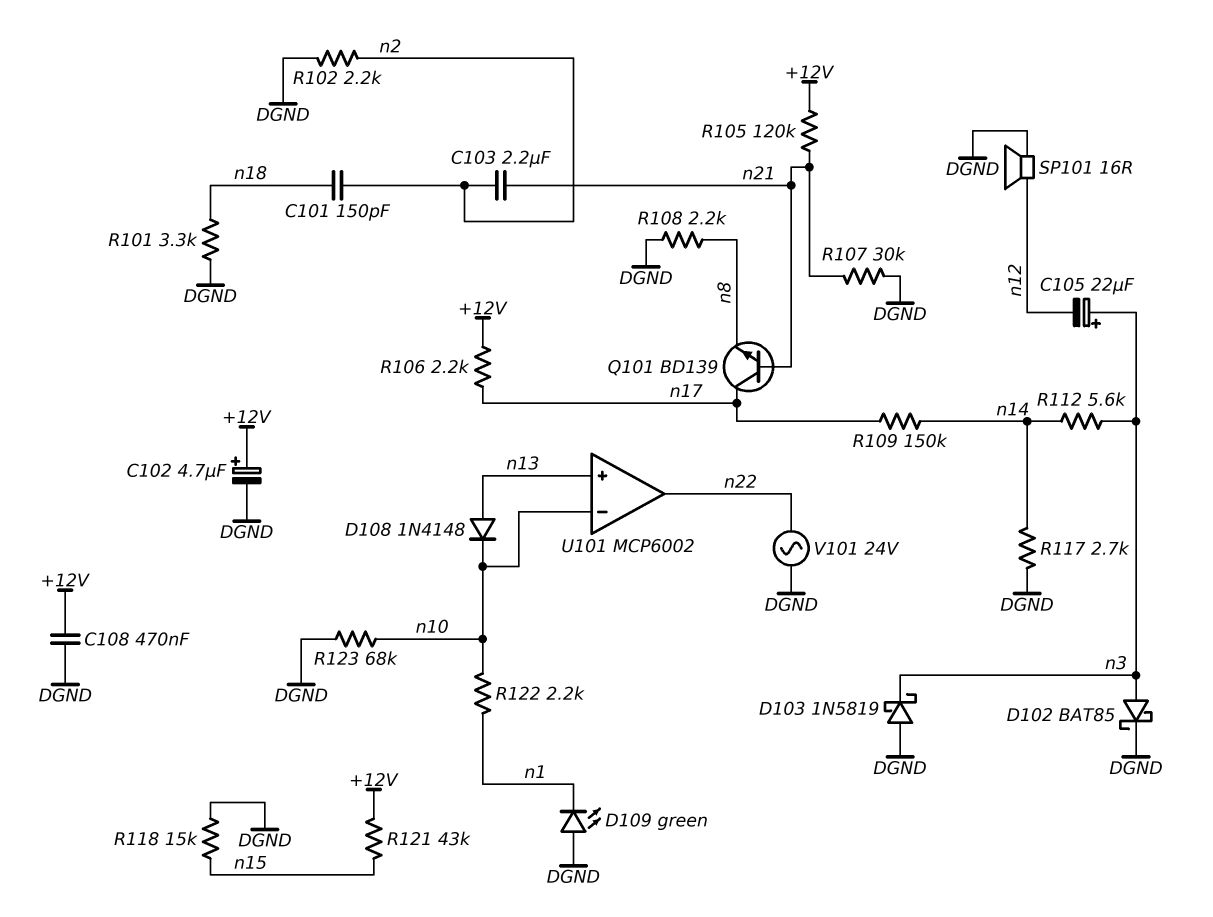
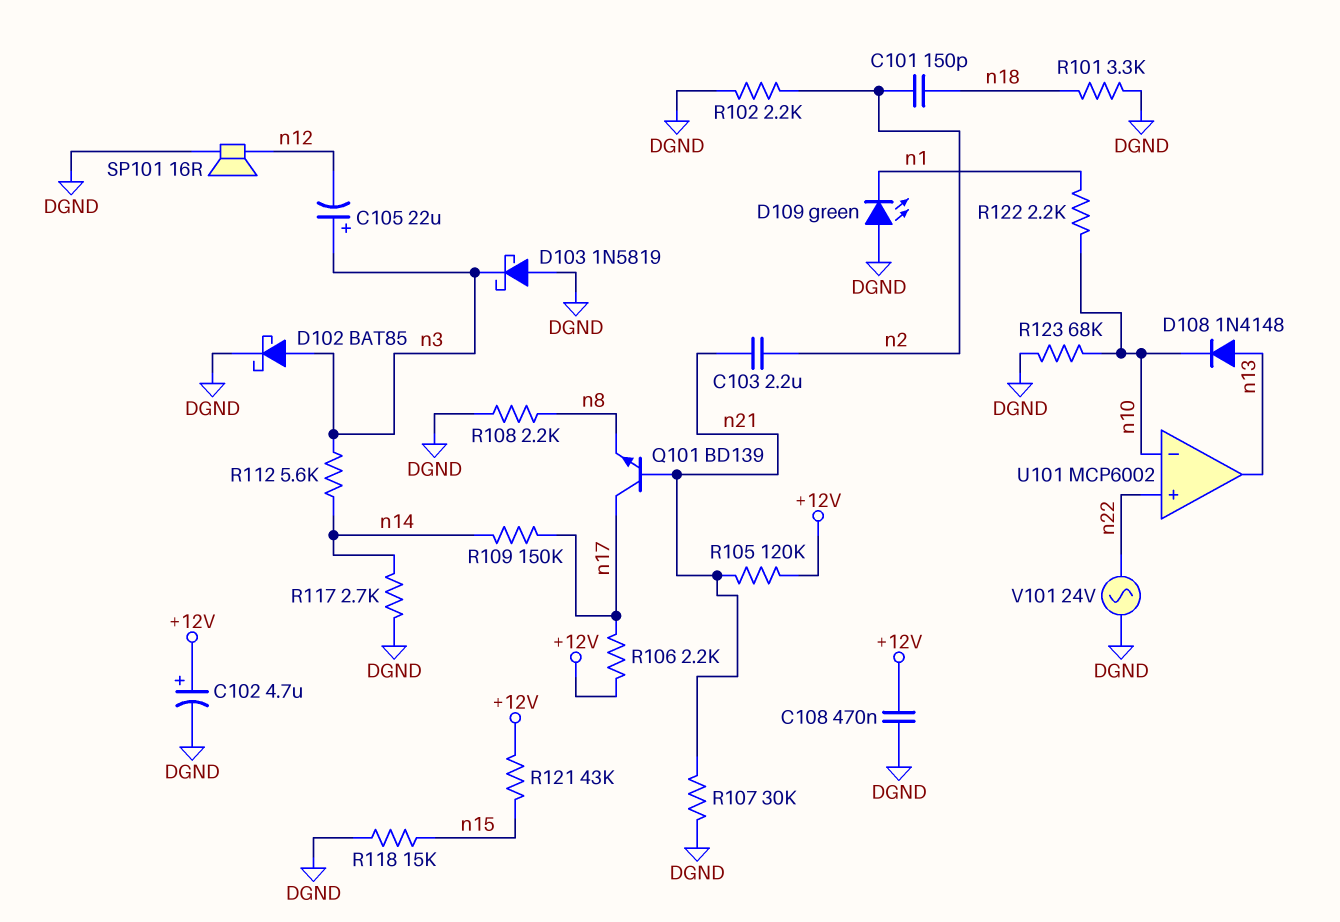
U101 pin in+: n13 -> n22
U101 pin out: n22 -> n13

